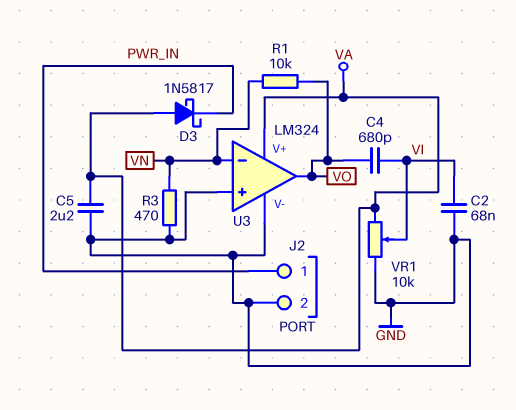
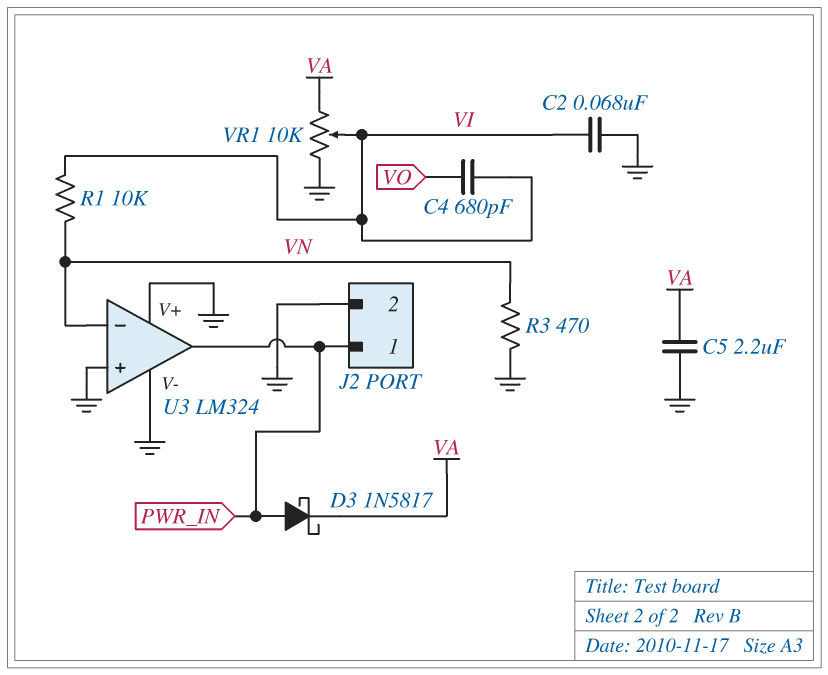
D3: schottky 1N5817 (A VA, K PWR_IN) -> schottky 1N5817 (A PWR_IN, K VA)
R1: 10k (VN, VO) -> 10k (VI, VN)
U3 pin V+: VA -> GND
U3 pin out: VO -> PWR_IN

